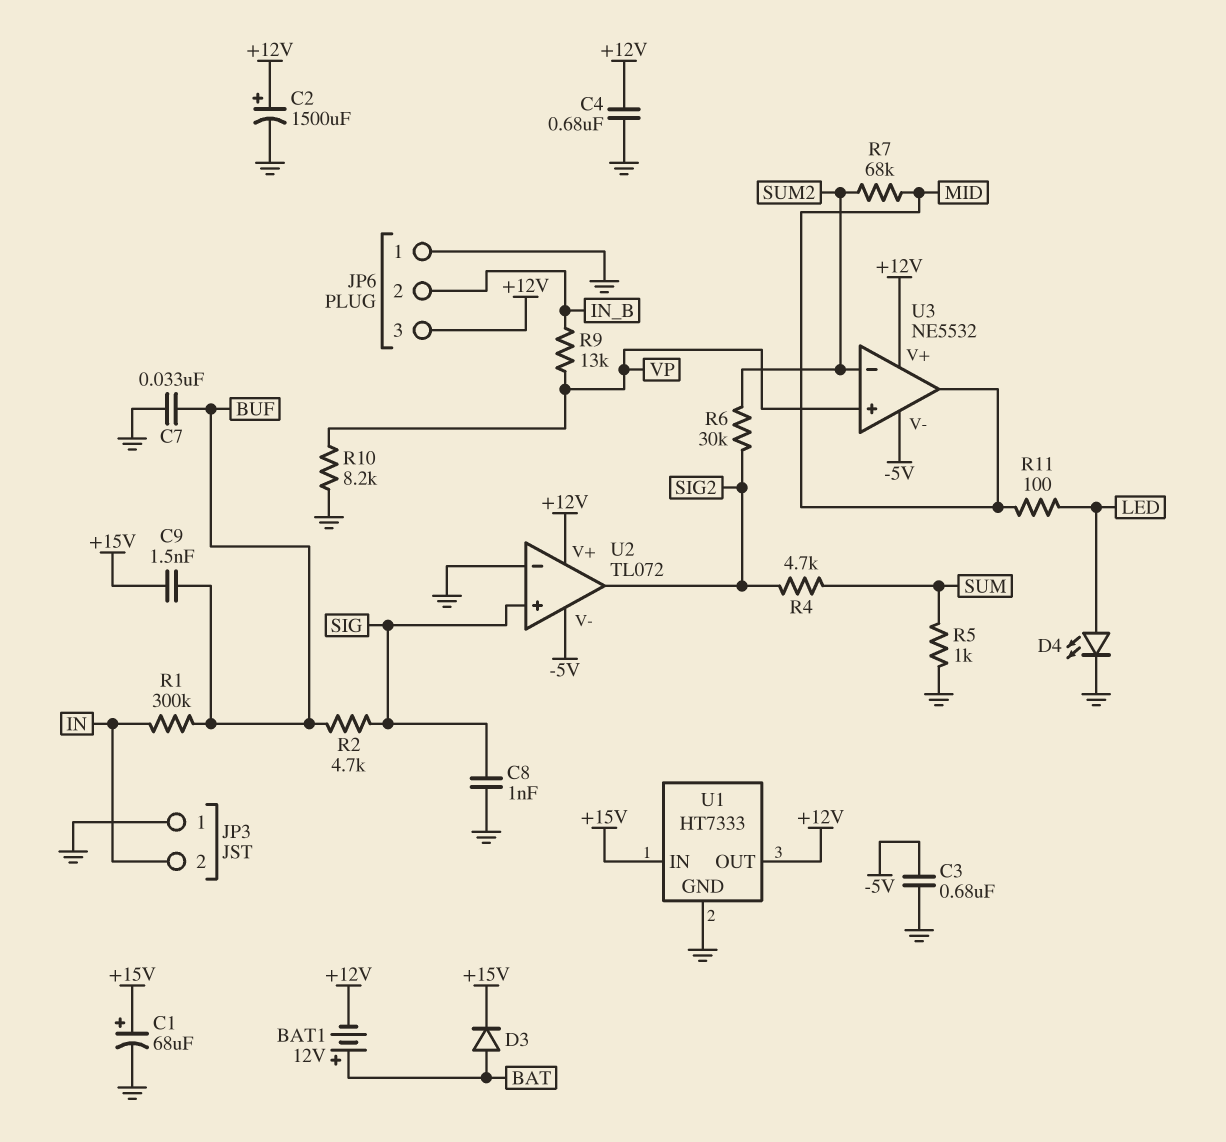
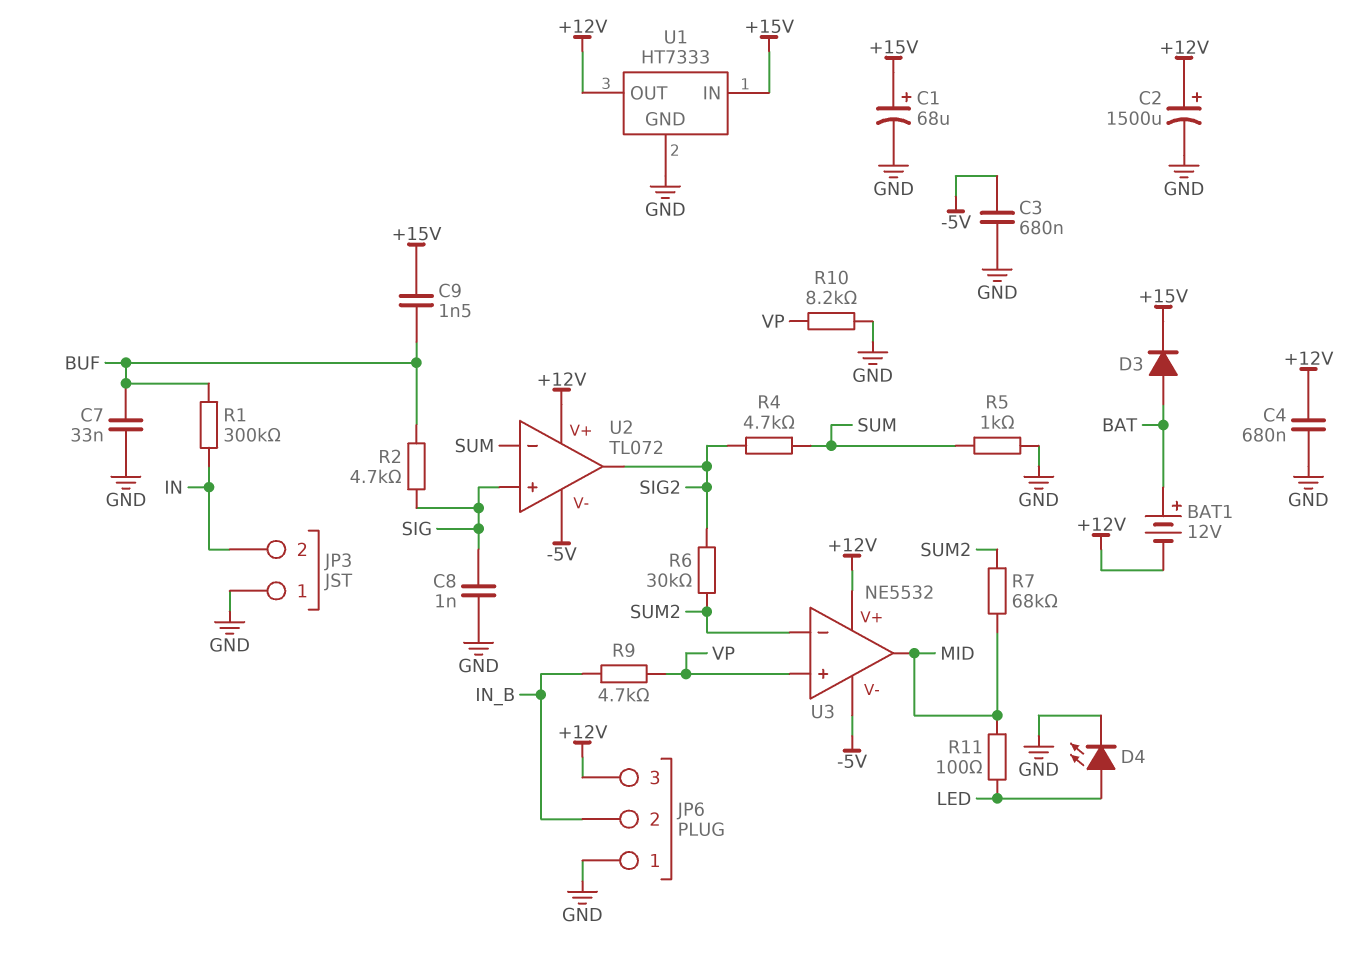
R9: 13k (IN_B, VP) -> 4.7k (IN_B, VP)
U2 pin in-: GND -> SUM

